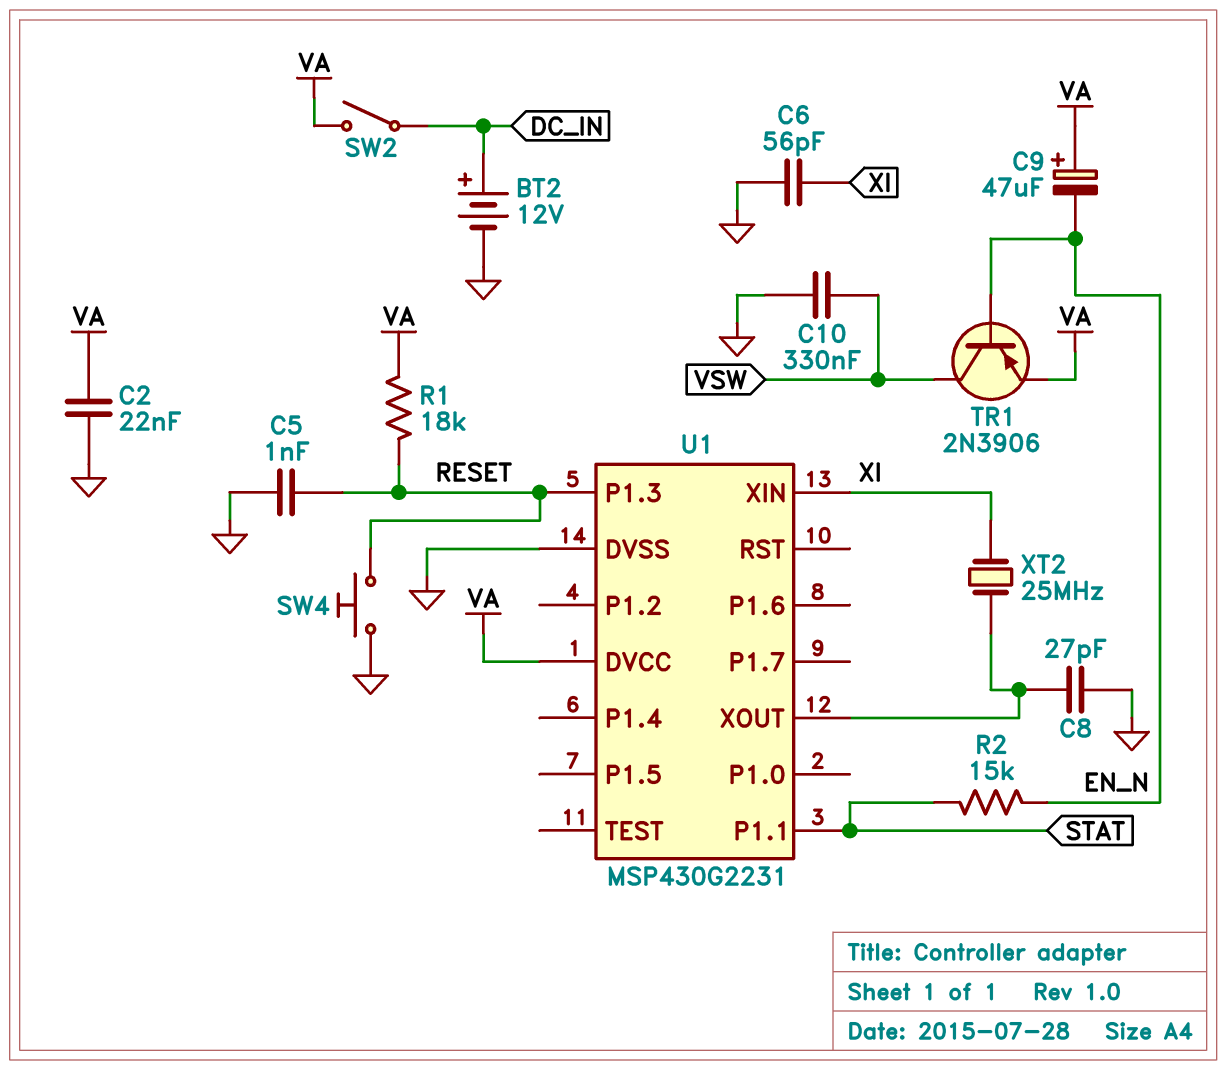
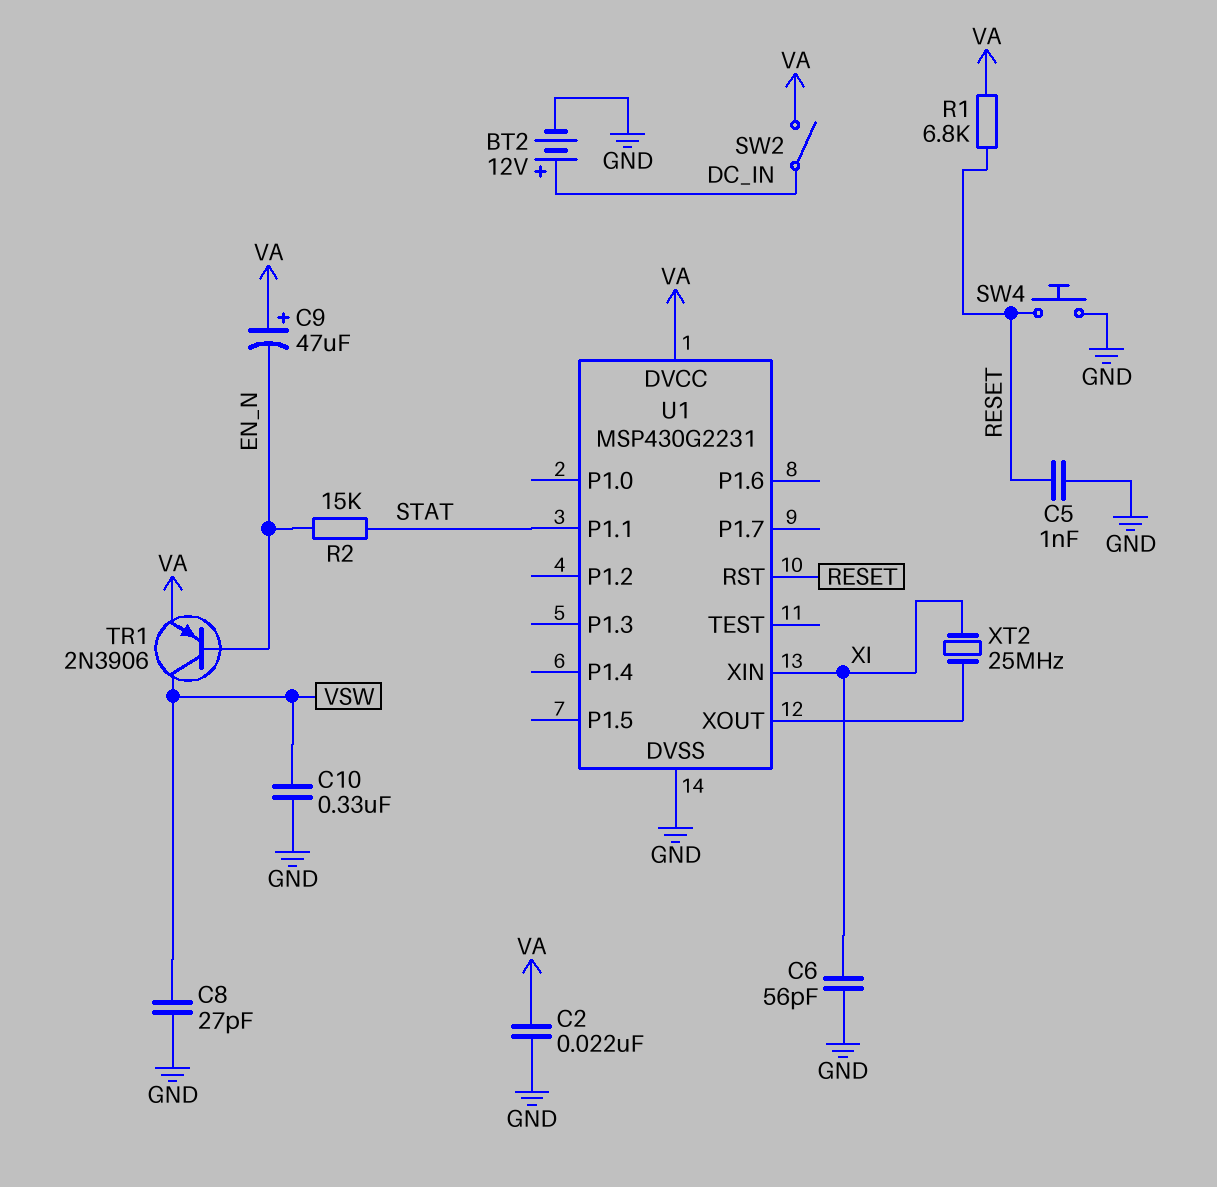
C8: 27pF (GND, U1/XOUT) -> 27pF (GND, VSW)
R1: 18k (RESET, VA) -> 6.8k (RESET, VA)
U1 pin P1.3: RESET -> none
U1 pin RST: none -> RESET

